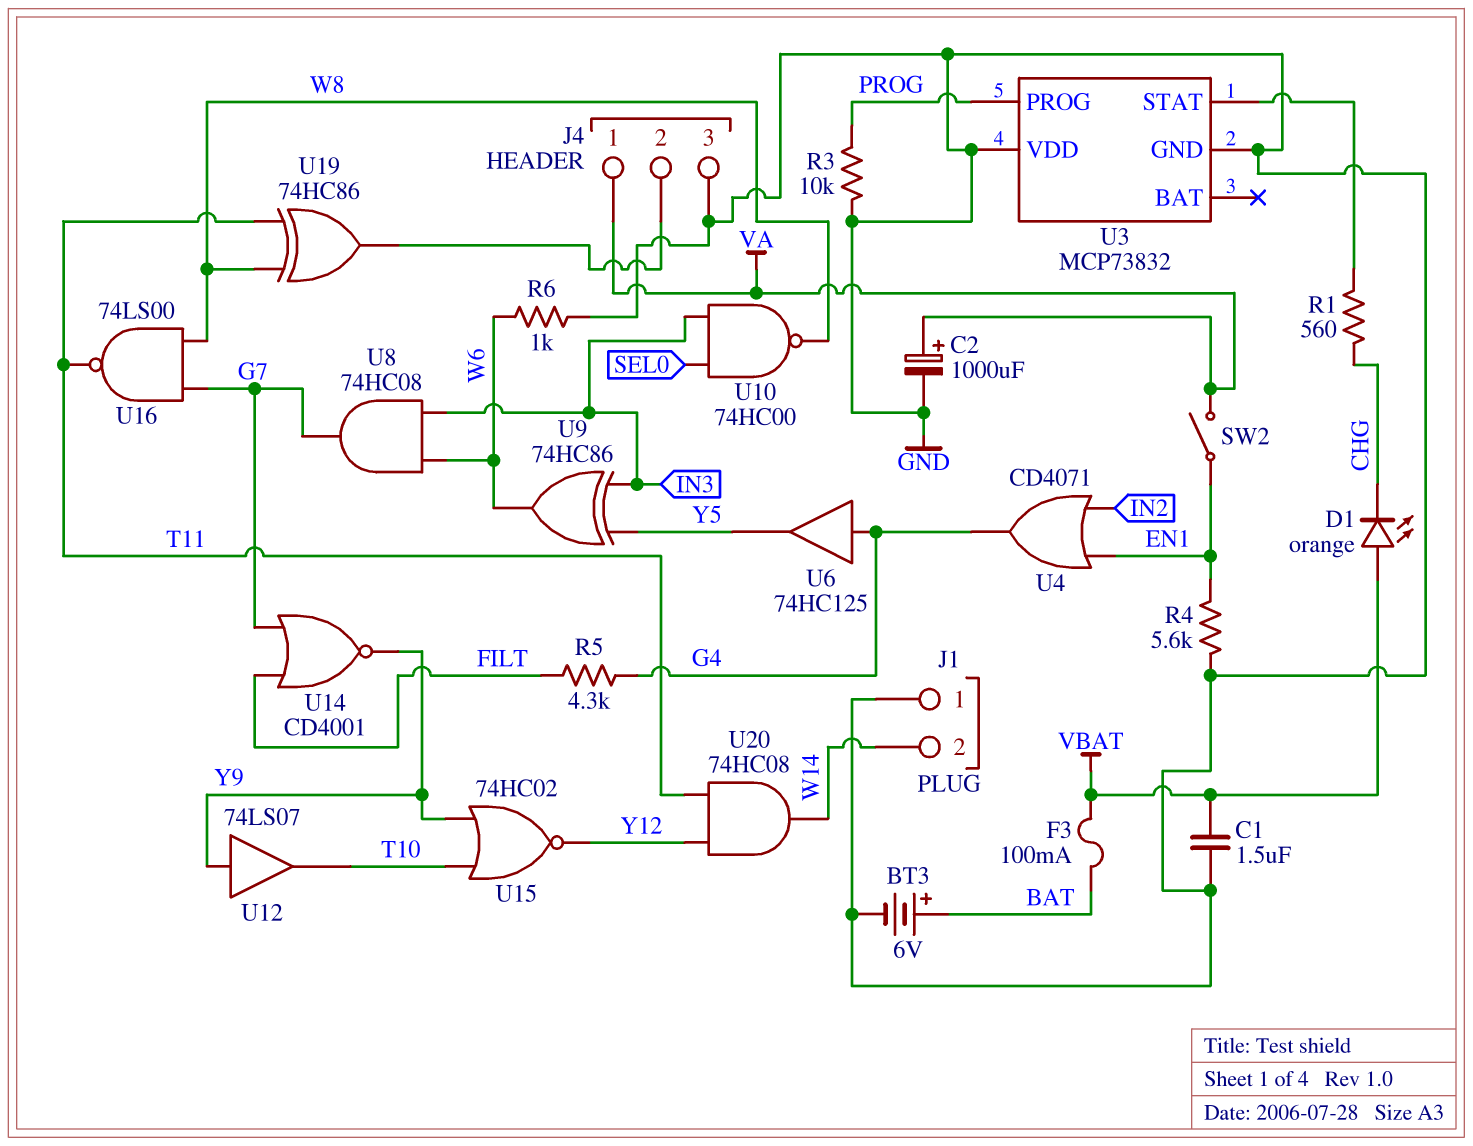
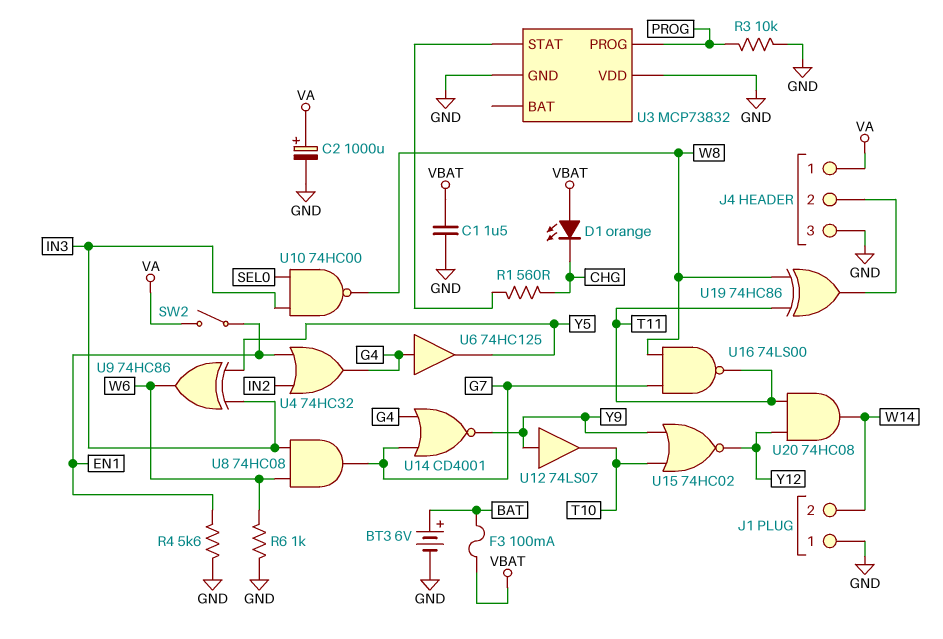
R5: 4.3k (FILT, G4) -> none
U4: OR CD4071 (in EN1, in IN2, out G4) -> OR 74HC32 (in EN1, in IN2, out G4)
U14: NOR CD4001 (in FILT, in G7, out Y9) -> NOR CD4001 (in G4, in G7, out Y9)

